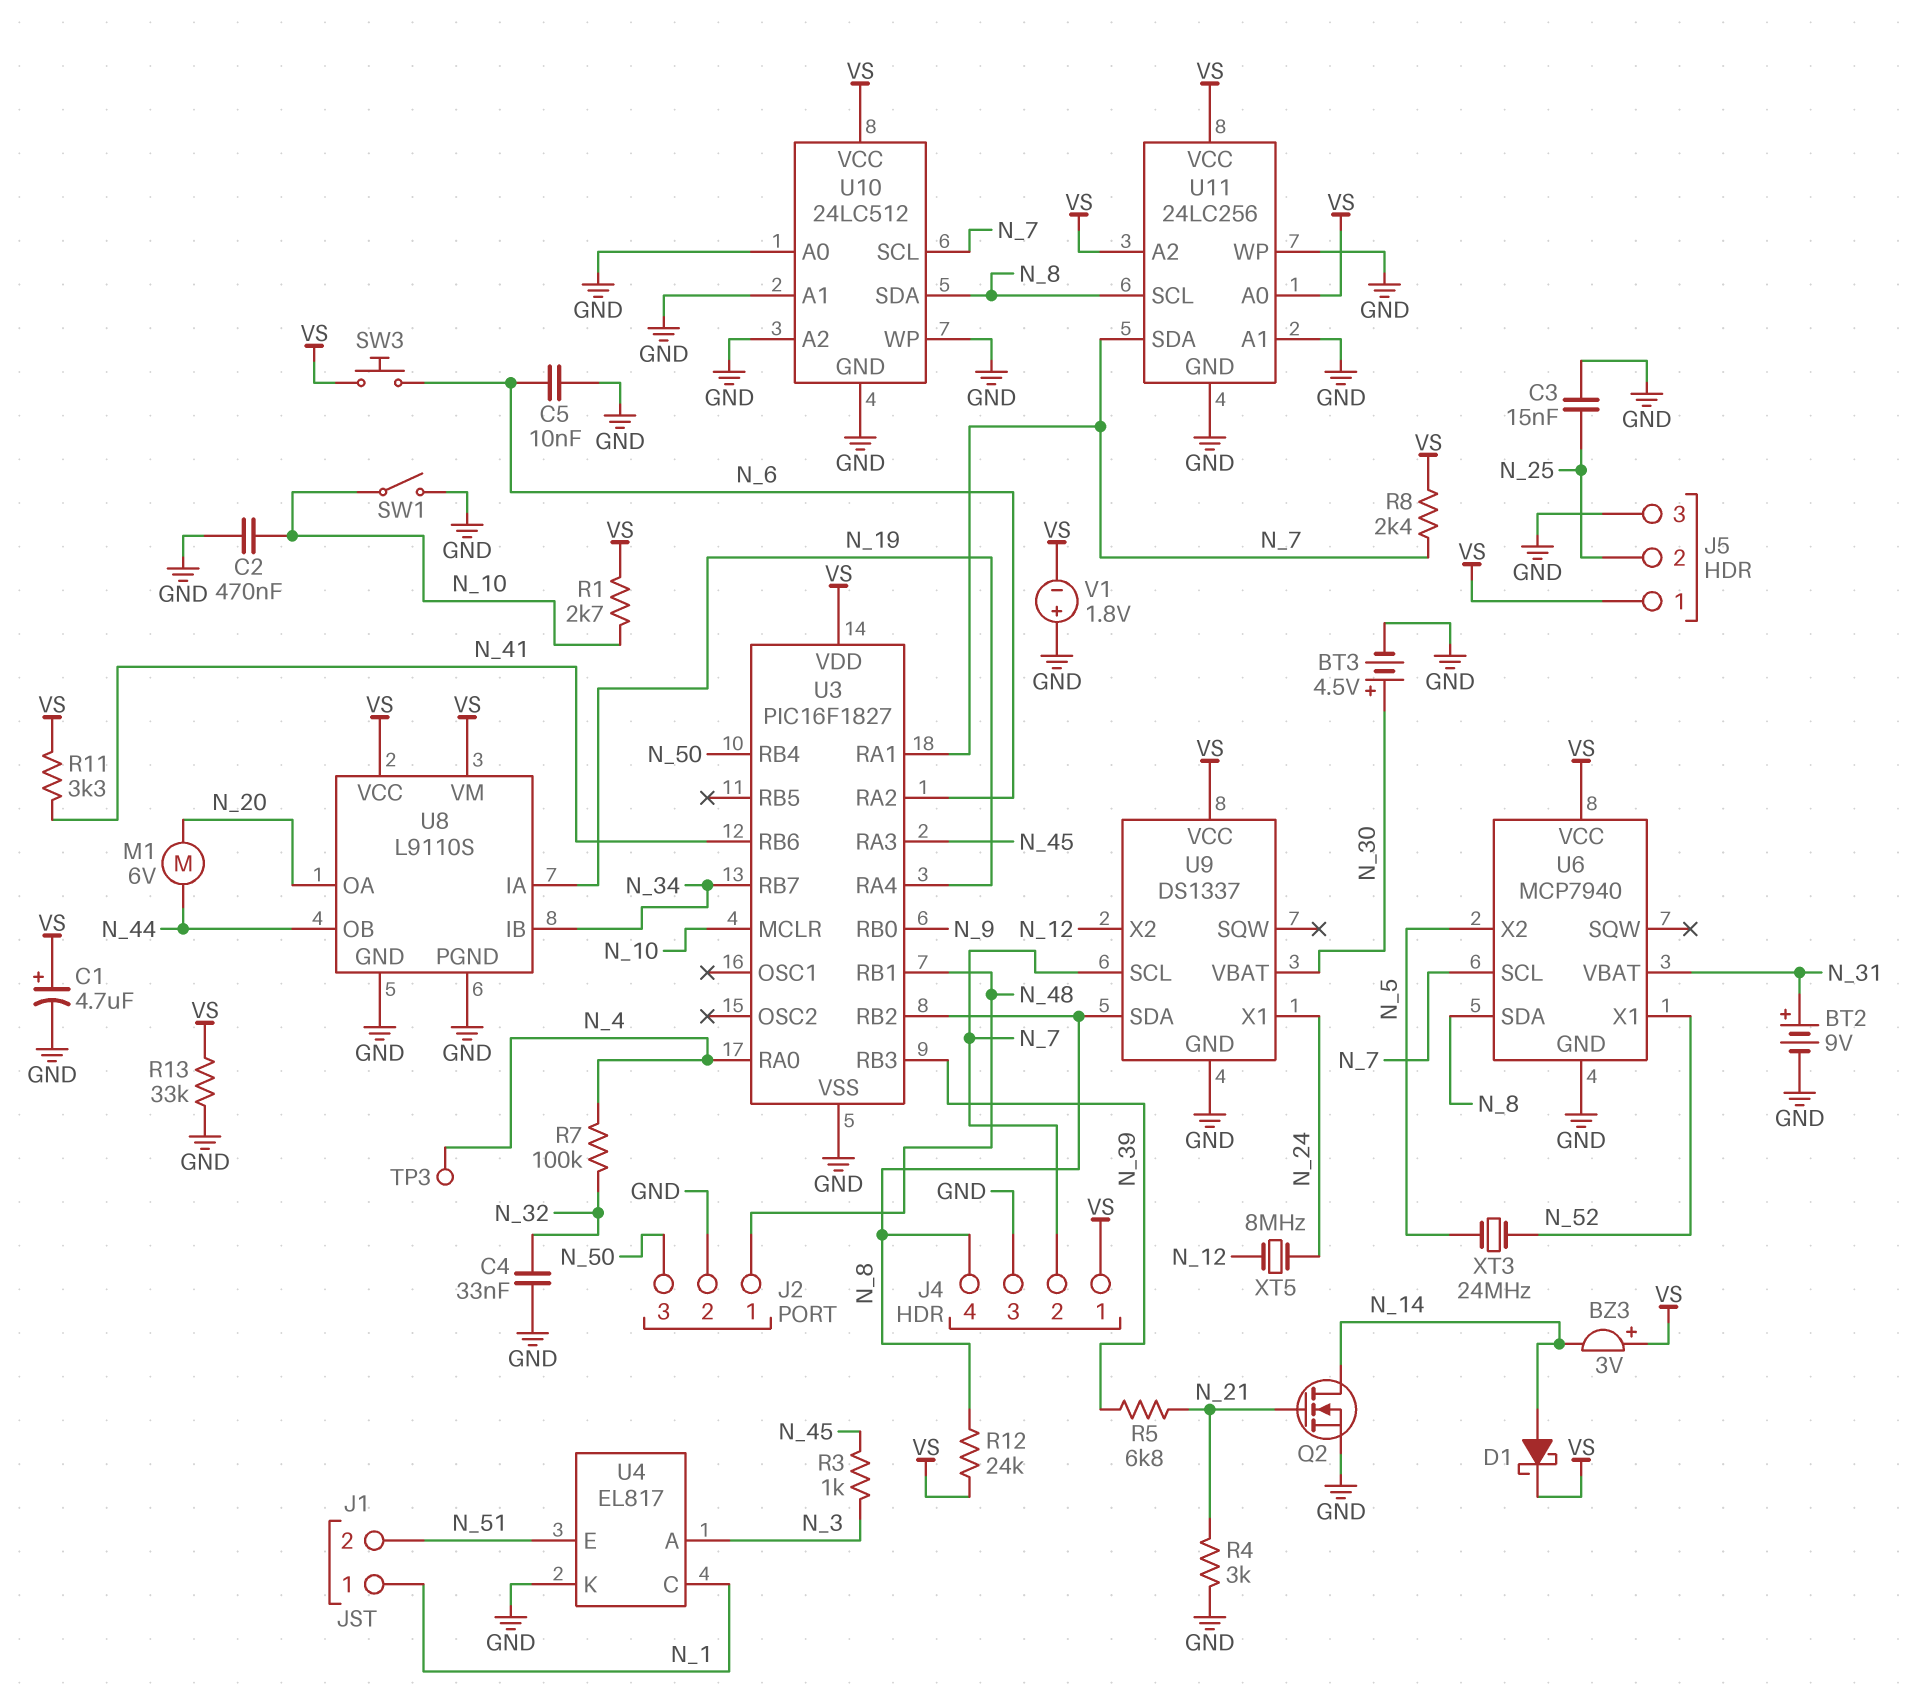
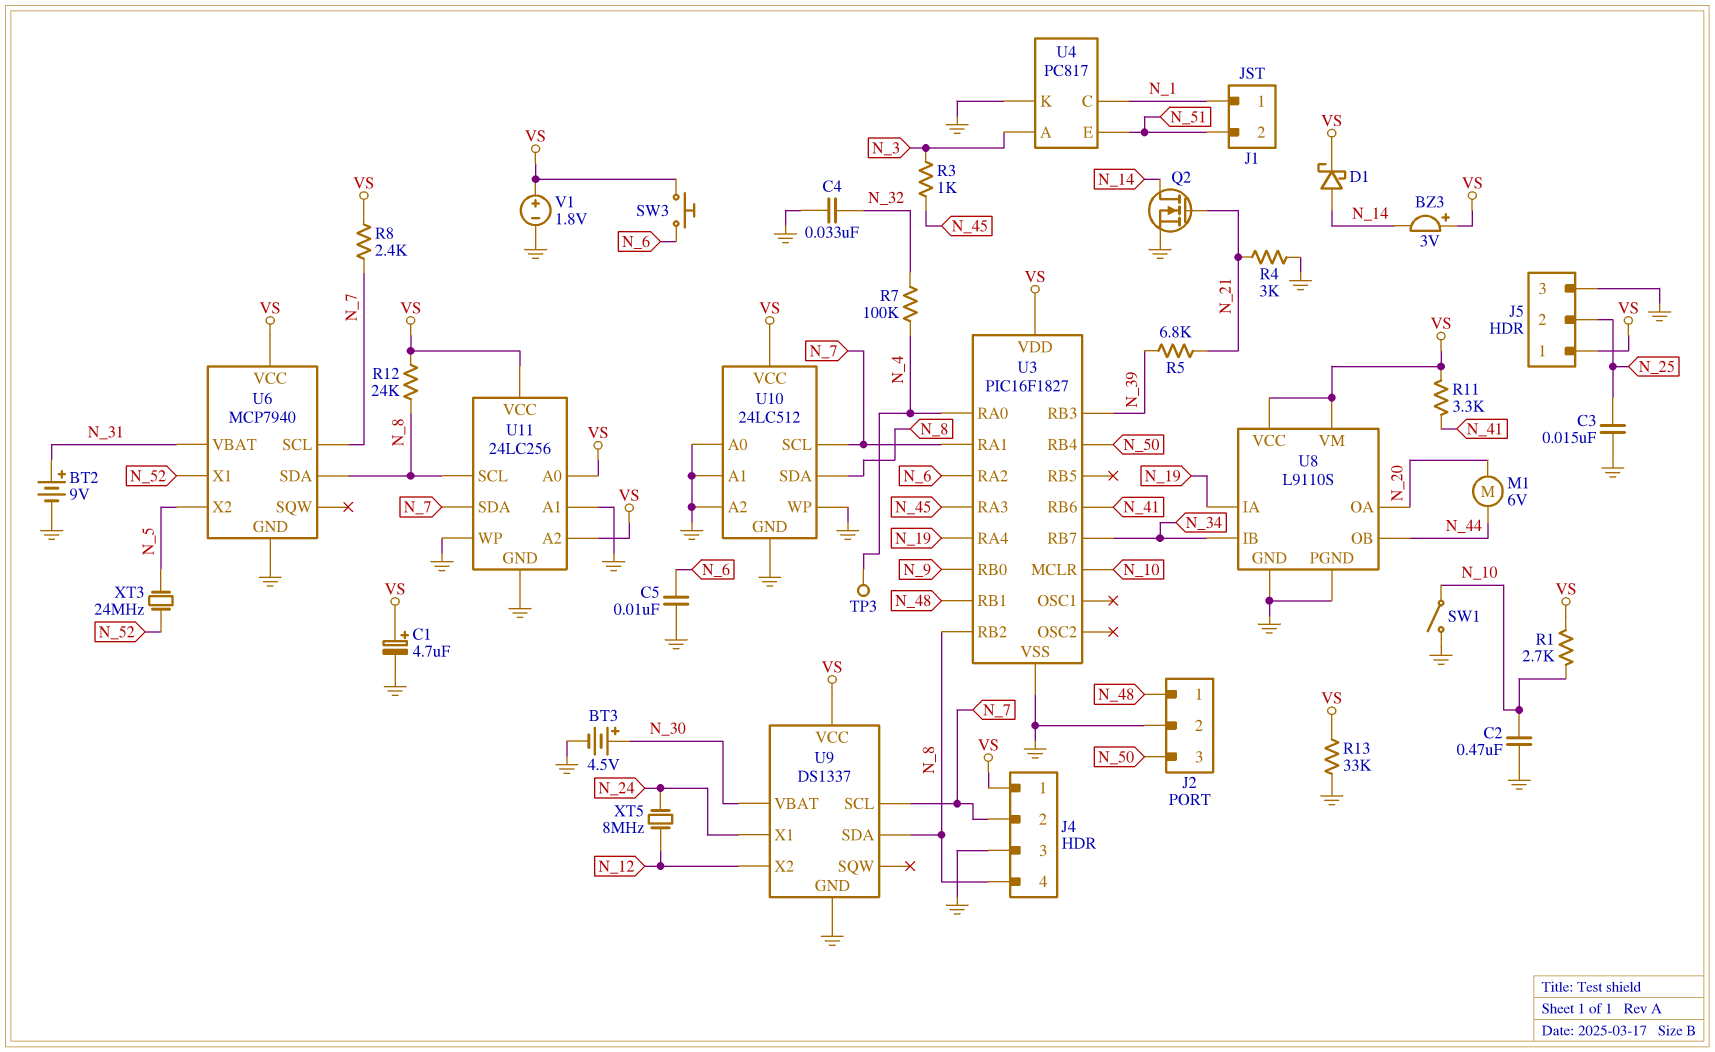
U4: EL817 -> PC817
V1: 1.8V (plus GND, minus VS) -> 1.8V (plus VS, minus GND)

